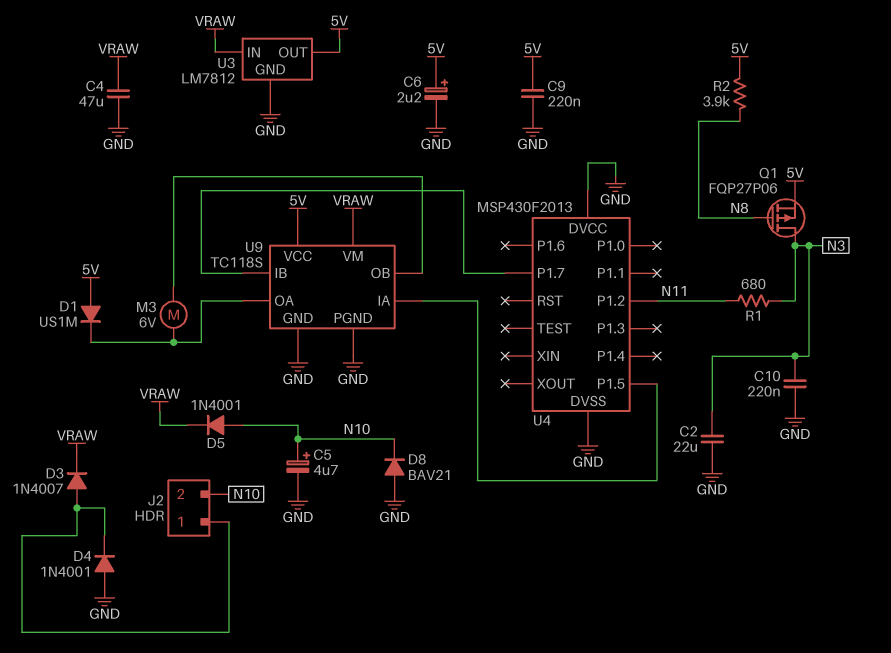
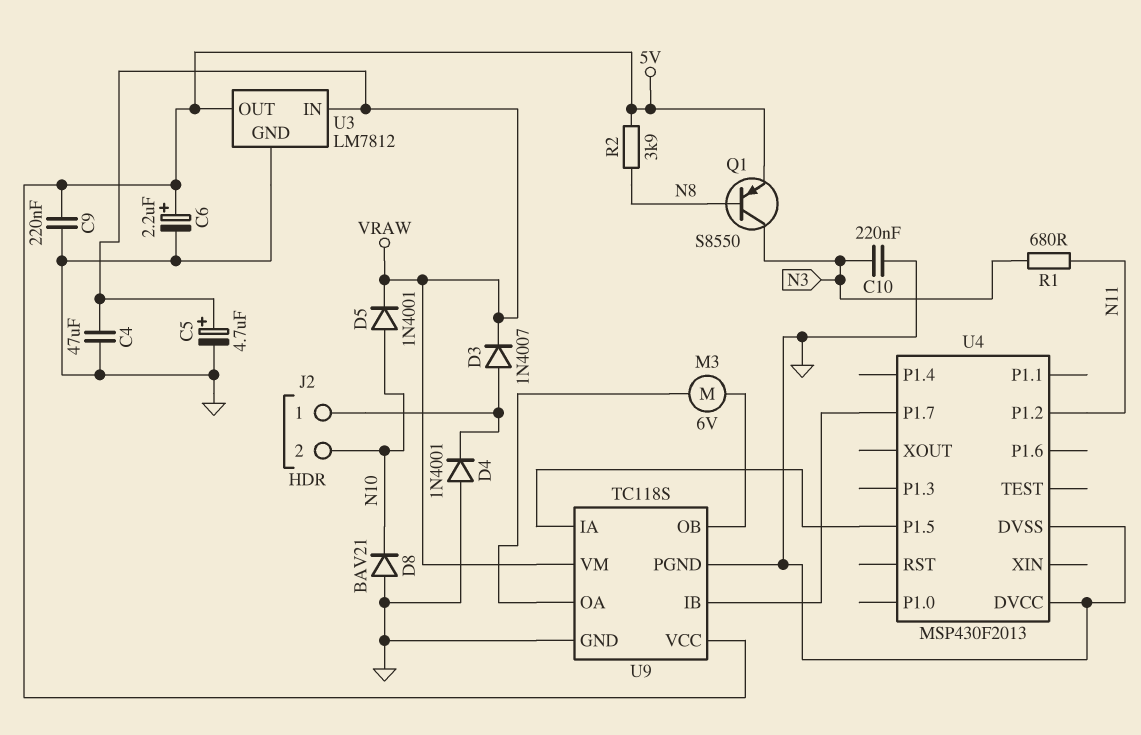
C2: 22uF (GND, N3) -> none
C5: 4.7uF (plus N10, minus GND) -> 4.7uF (plus VRAW, minus GND)
D1: diode US1M (A 5V, K U9/OA) -> none
Q1: PMOS FQP27P06 (G N8, D N3, S 5V) -> PNP S8550 (B N8, C N3, E 5V)

